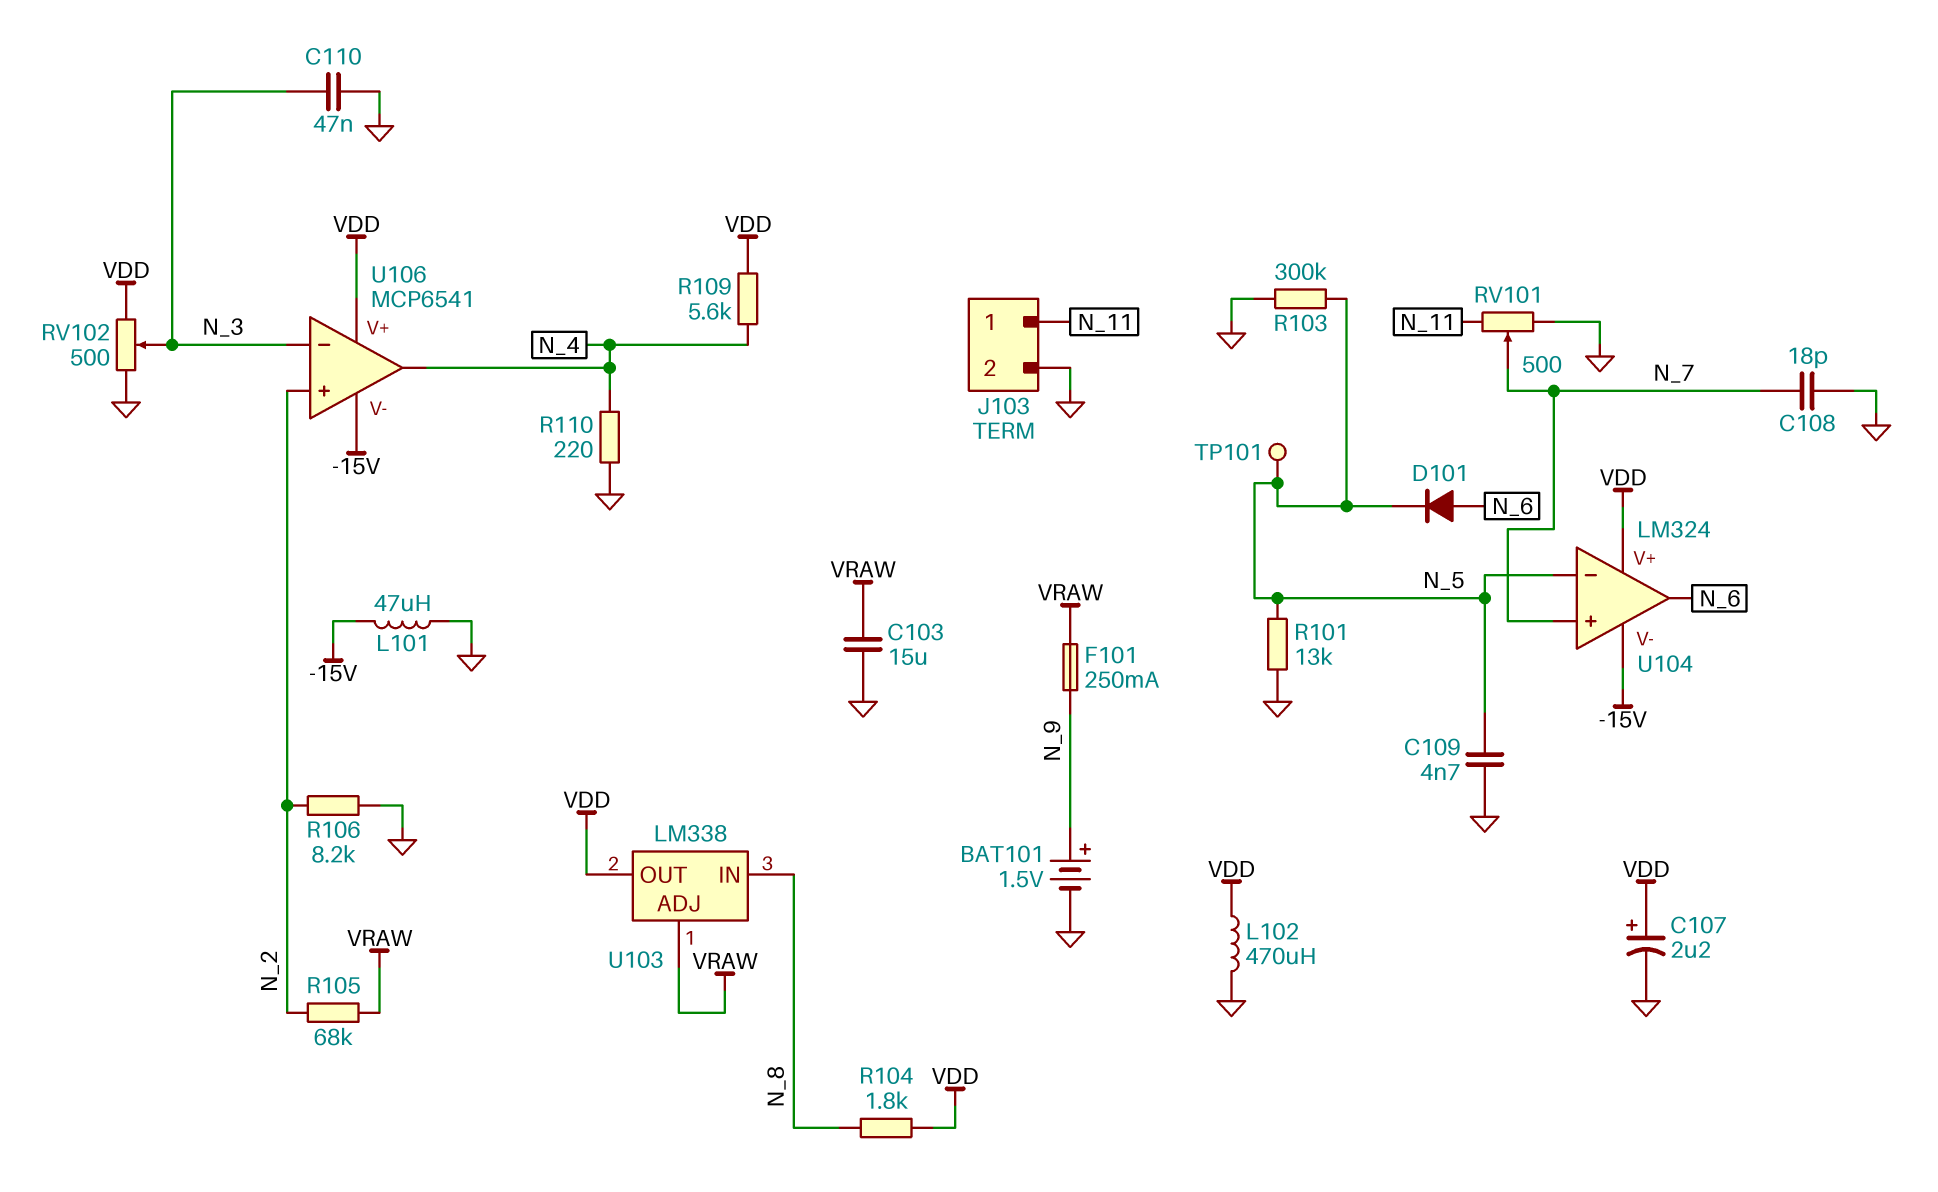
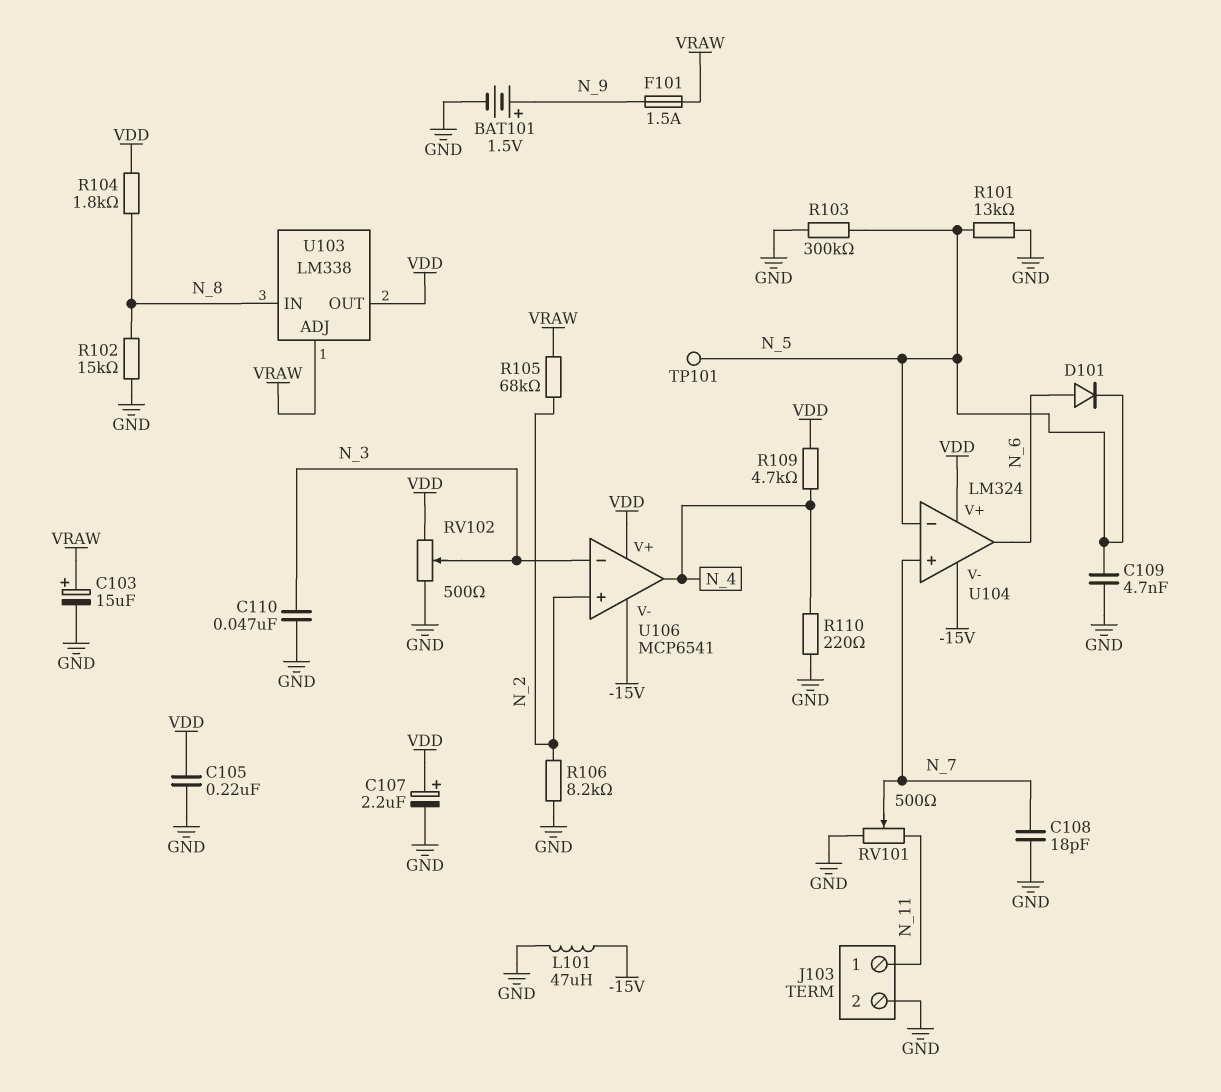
C103: 15uF (GND, VRAW) -> 15uF (plus VRAW, minus GND)
C105: none -> 220nF (GND, VDD)
F101: 250mA (N_9, VRAW) -> 1.5A (N_9, VRAW)
L102: 470uH (GND, VDD) -> none
R102: none -> 15k (GND, N_8)
R109: 5.6k (N_4, VDD) -> 4.7k (N_4, VDD)

